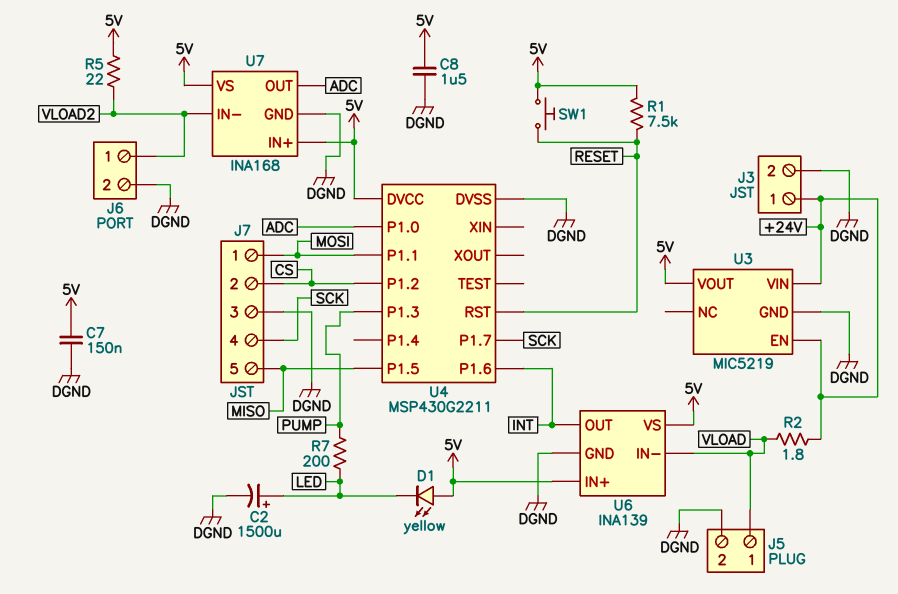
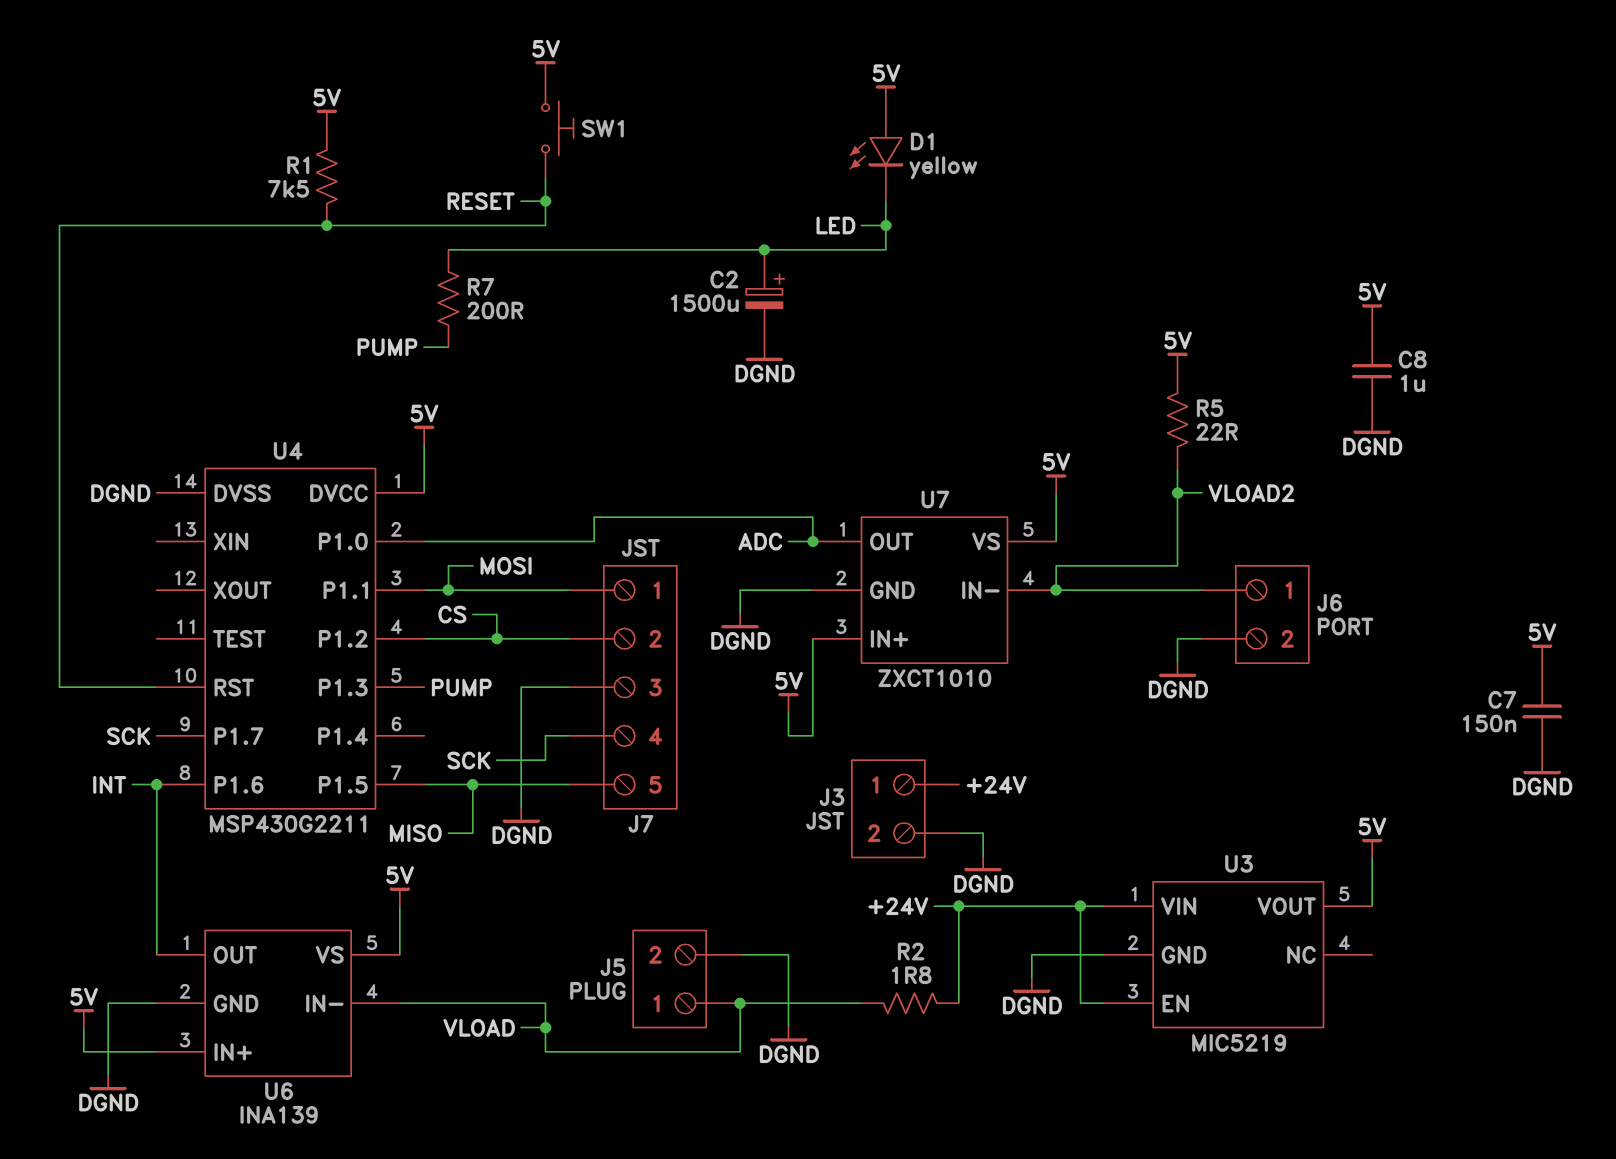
C8: 1.5uF (5V, DGND) -> 1uF (5V, DGND)
U7: INA168 -> ZXCT1010

